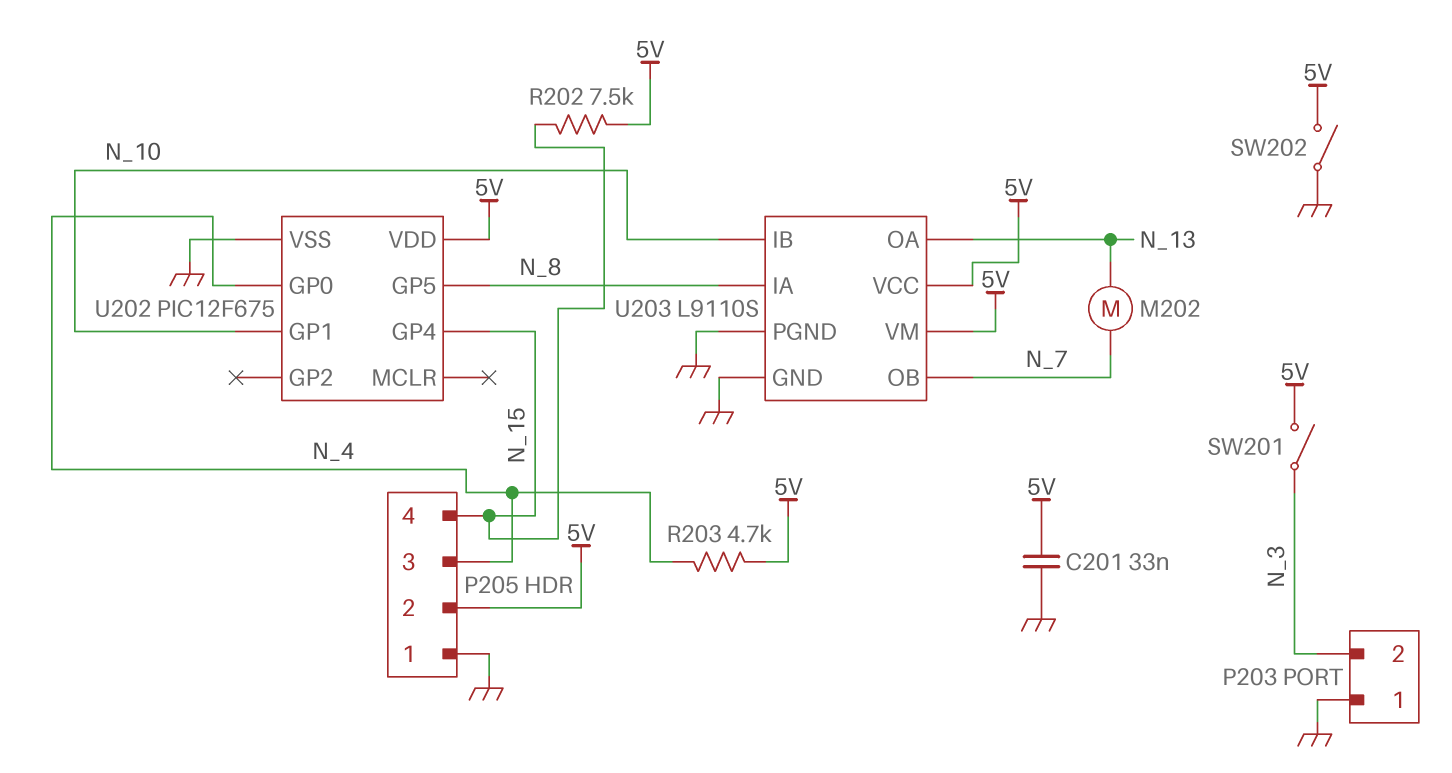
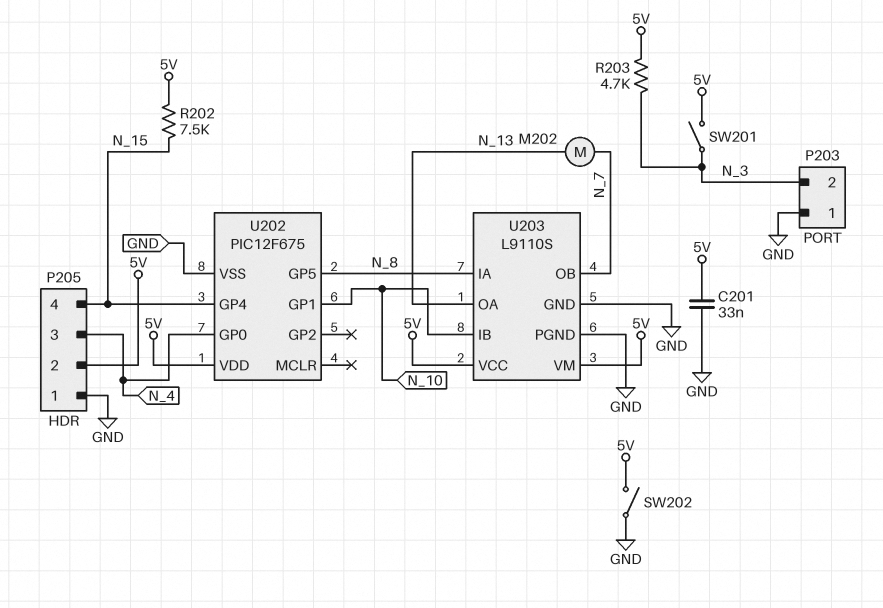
R203: 4.7k (5V, N_4) -> 4.7k (5V, N_3)

